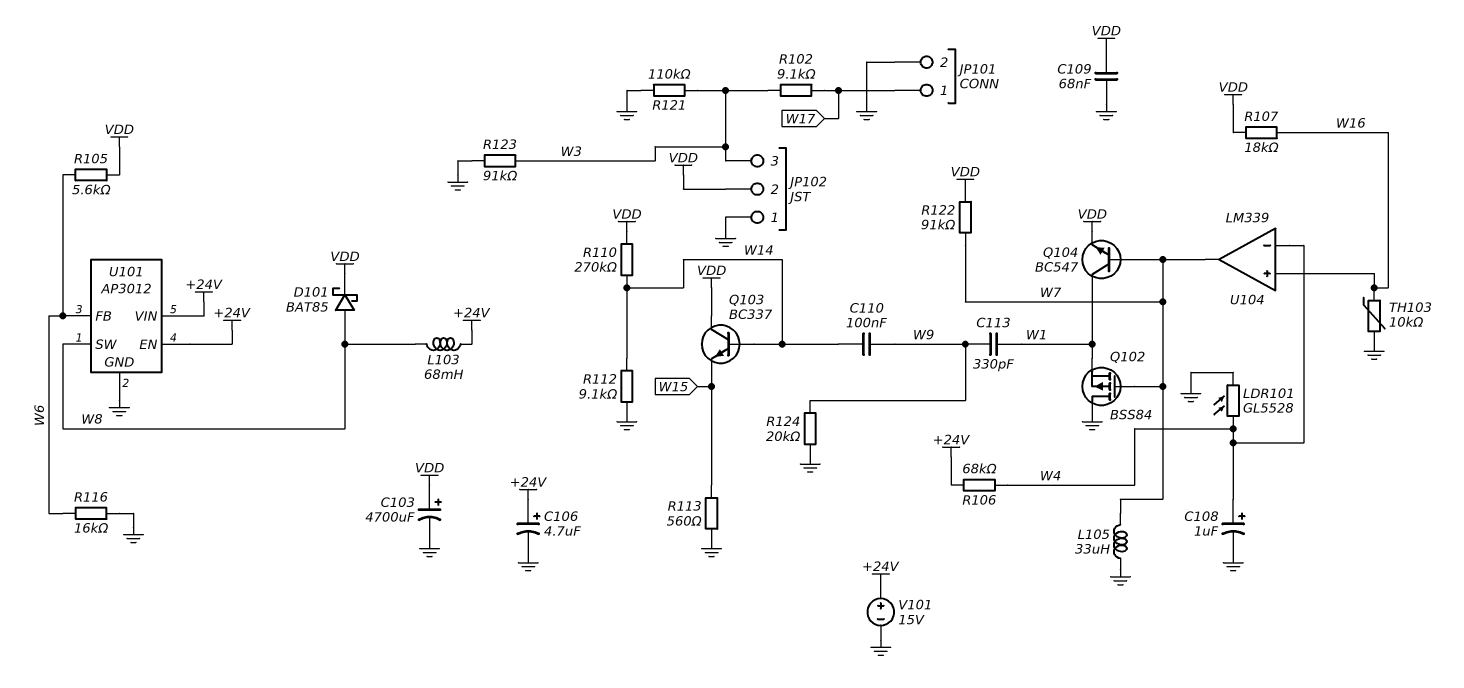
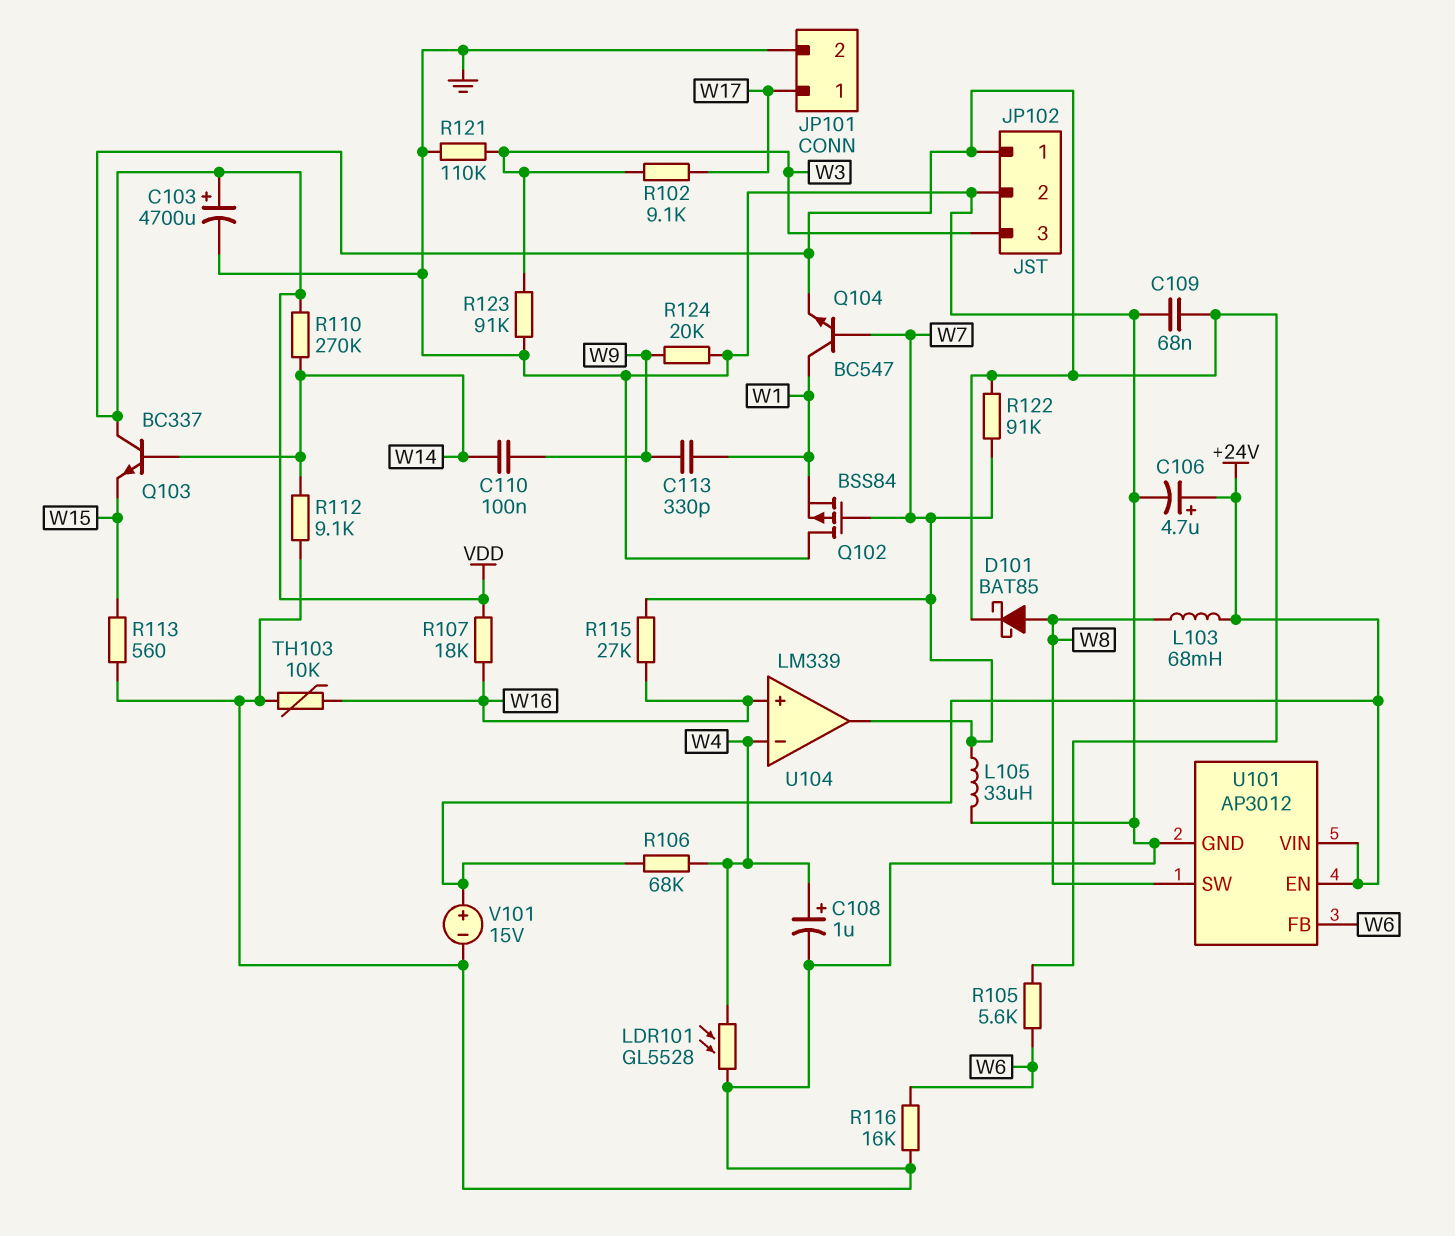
JP102 pin 1: GND -> VDD
JP102 pin 2: VDD -> GND
R115: none -> 27k (W7, W16)

